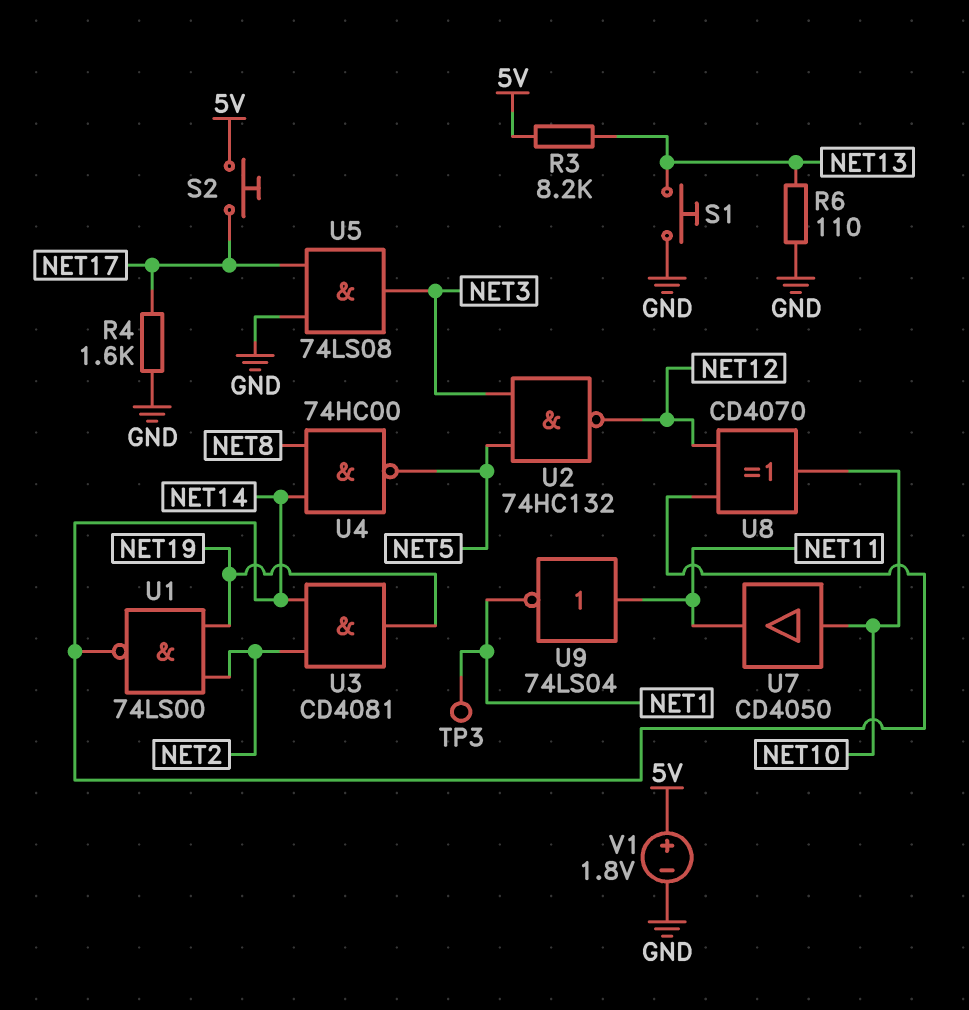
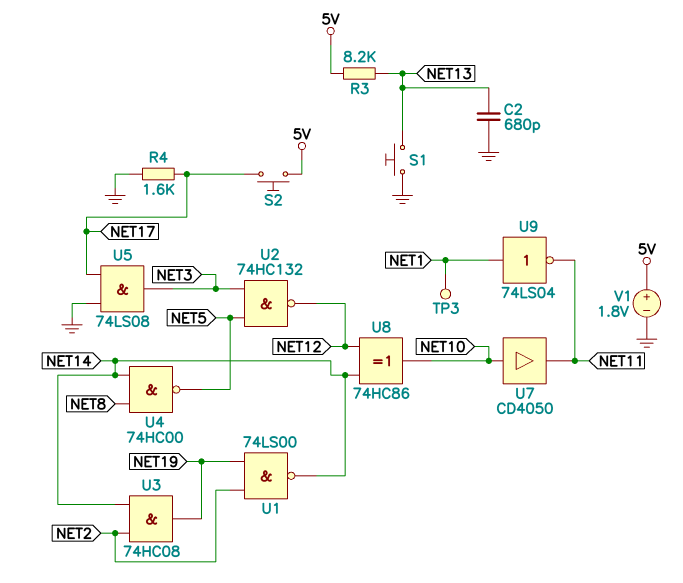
C2: none -> 680pF (GND, NET13)
R6: 110 (GND, NET13) -> none
U3: AND CD4081 (in NET2, in NET14, out NET19) -> AND 74HC08 (in NET2, in NET14, out NET19)
U8: XOR CD4070 (in NET12, in NET14, out NET10) -> XOR 74HC86 (in NET12, in NET14, out NET10)
U9: NOT 74LS04 (in NET11, out NET1) -> NOT 74LS04 (in NET1, out NET11)

